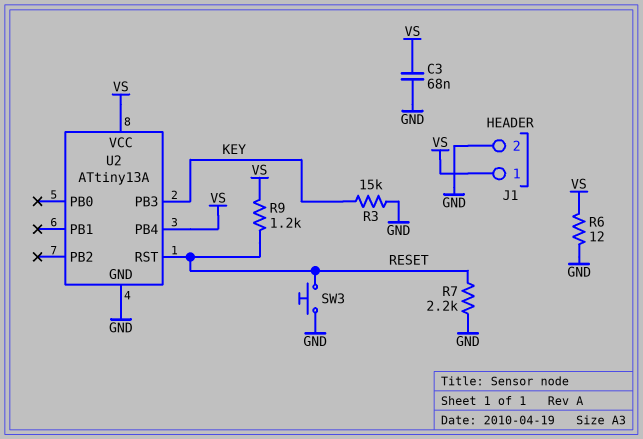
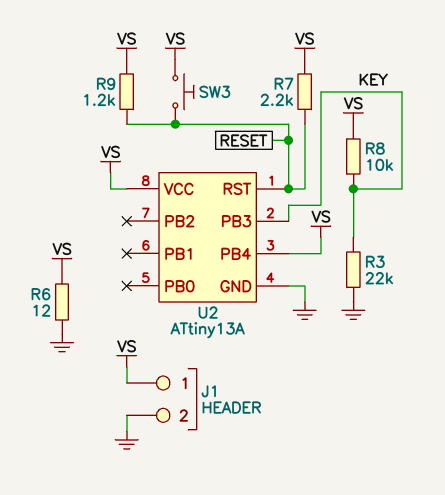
C3: 68nF (GND, VS) -> none
R3: 15k (GND, KEY) -> 22k (GND, KEY)
R7: 2.2k (GND, RESET) -> 2.2k (RESET, VS)
R8: none -> 10k (KEY, VS)
SW3: button (GND, RESET) -> button (RESET, VS)

